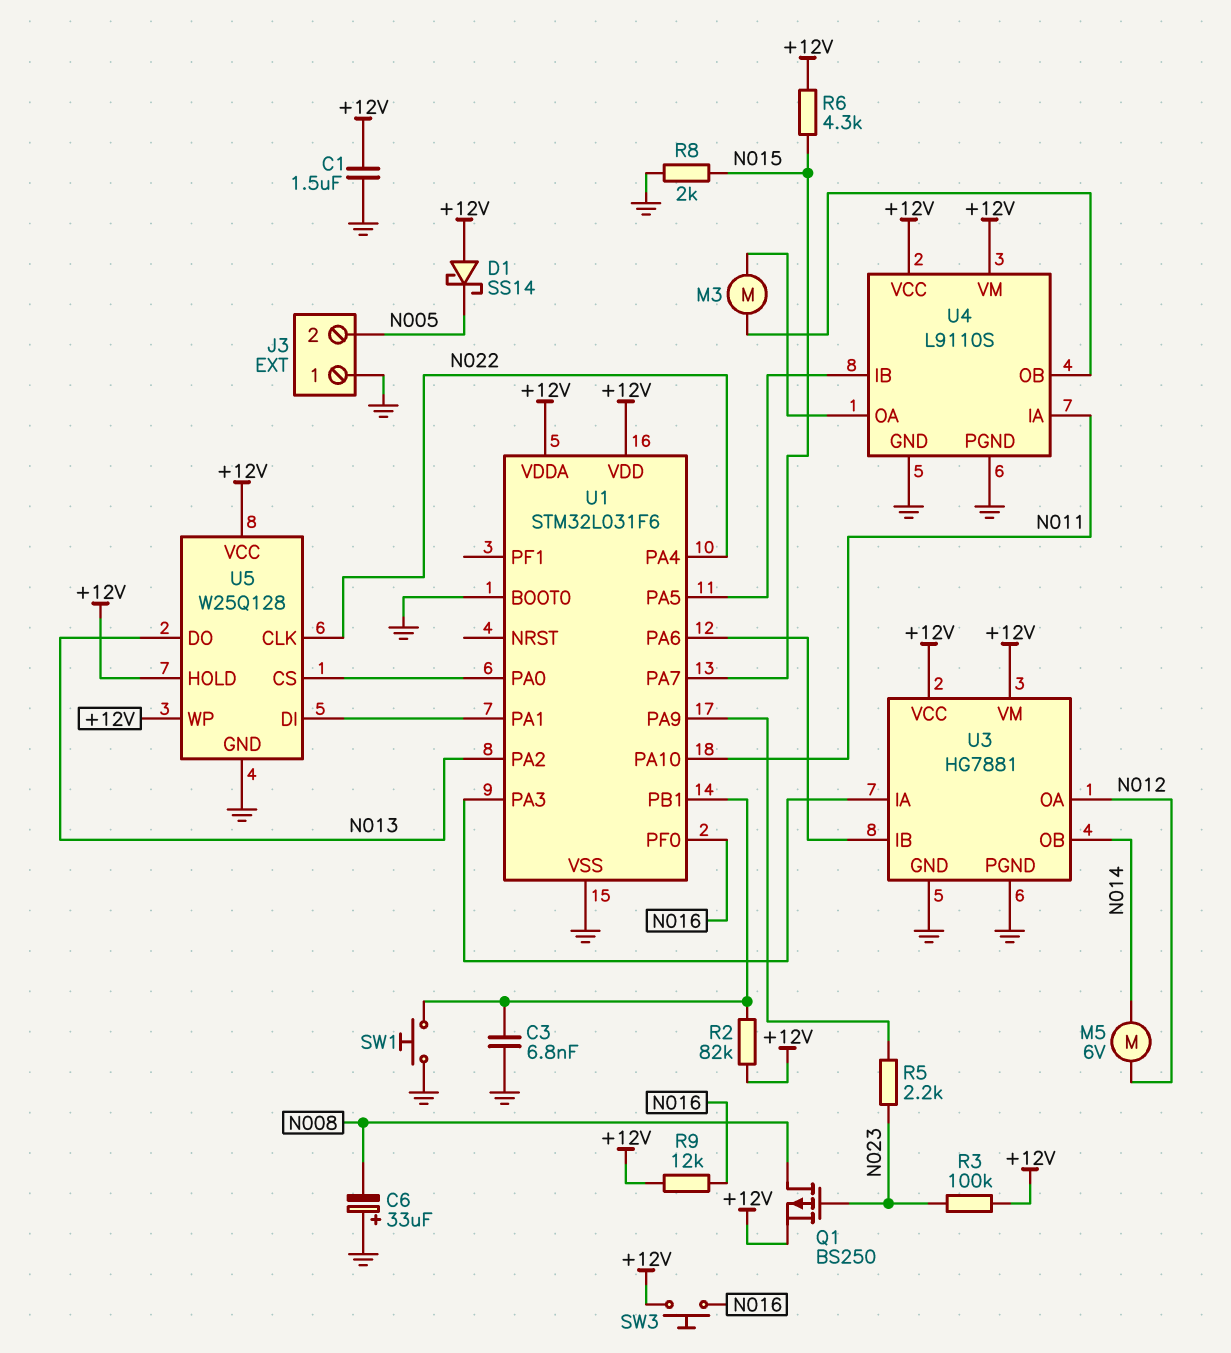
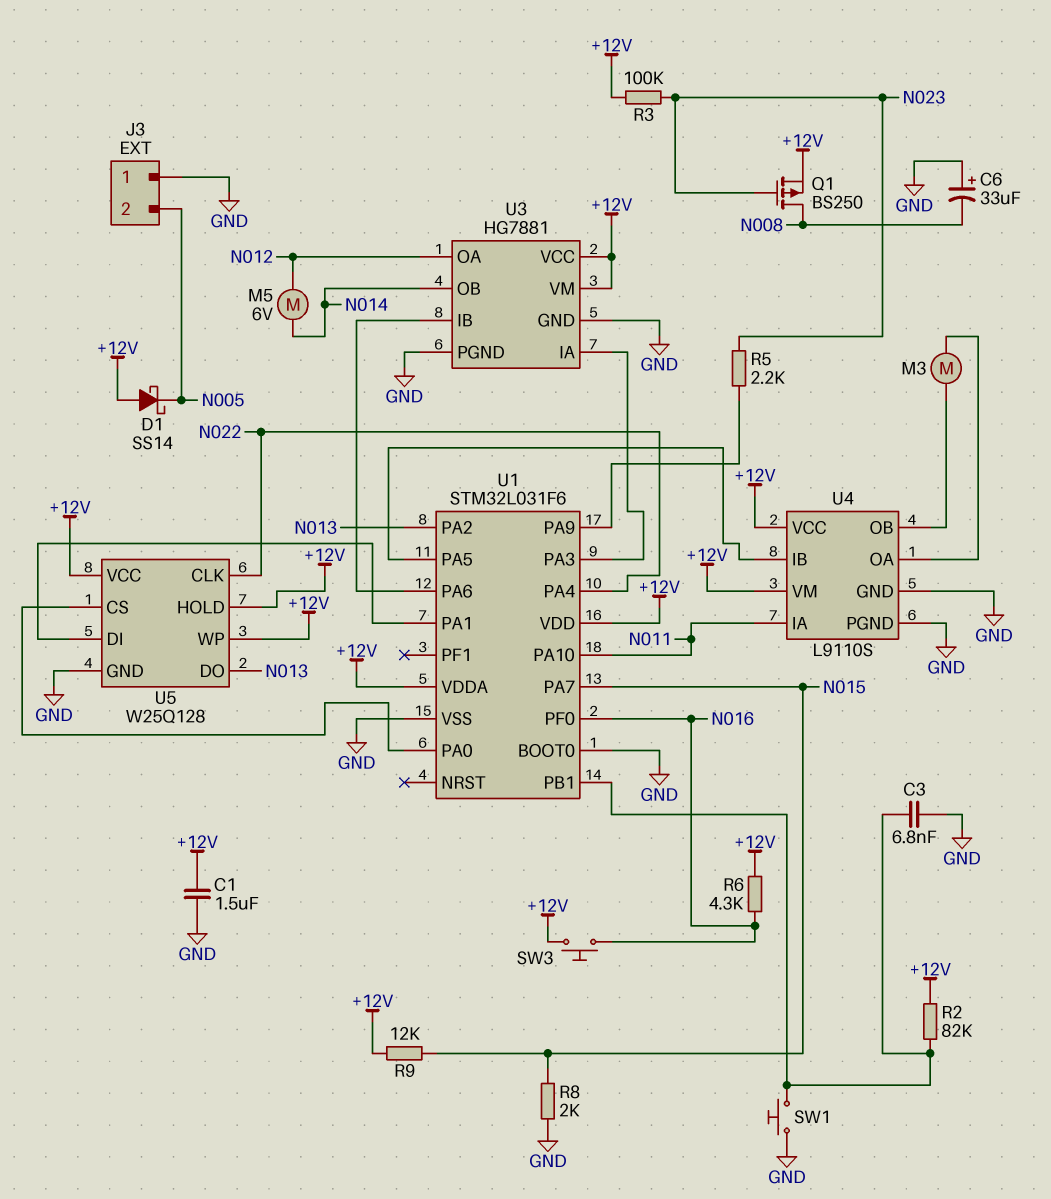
R6: 4.3k (+12V, N015) -> 4.3k (+12V, N016)
R9: 12k (+12V, N016) -> 12k (+12V, N015)

